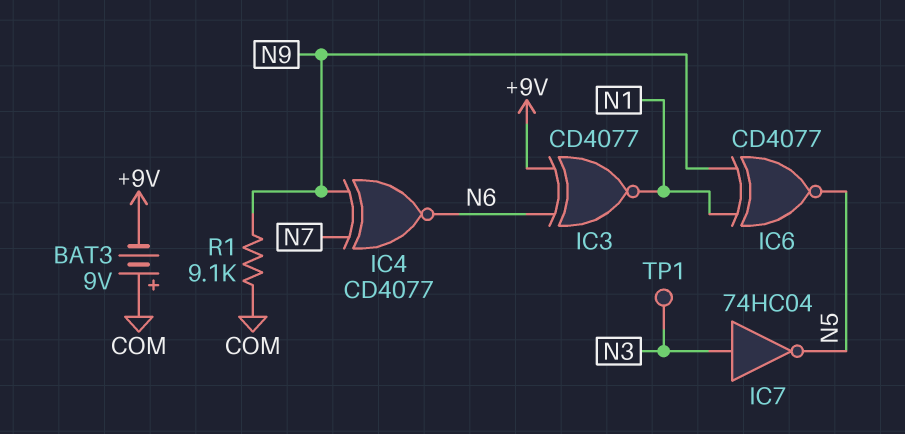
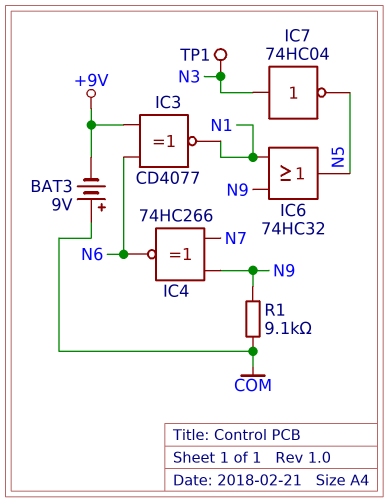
IC4: XNOR CD4077 (in N7, in N9, out N6) -> XNOR 74HC266 (in N7, in N9, out N6)
IC6: XNOR CD4077 (in N1, in N9, out N5) -> OR 74HC32 (in N1, in N9, out N5)

